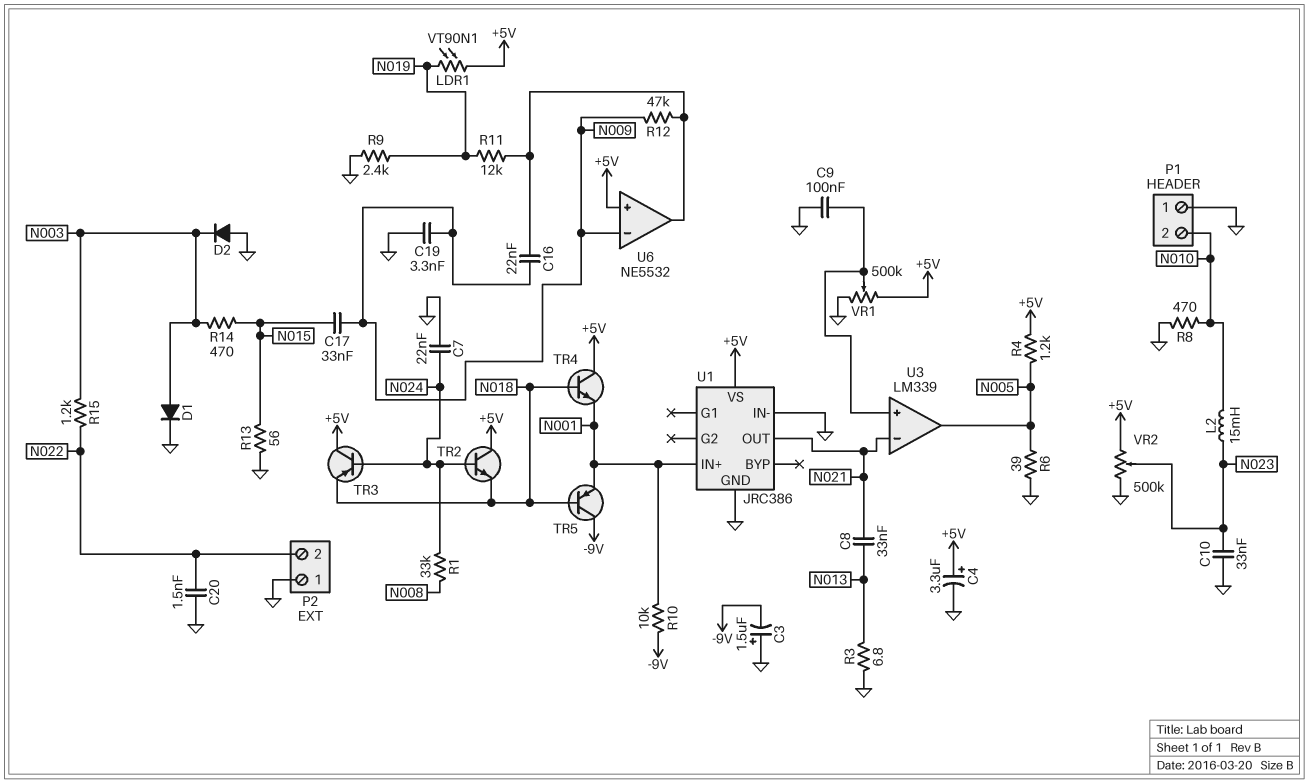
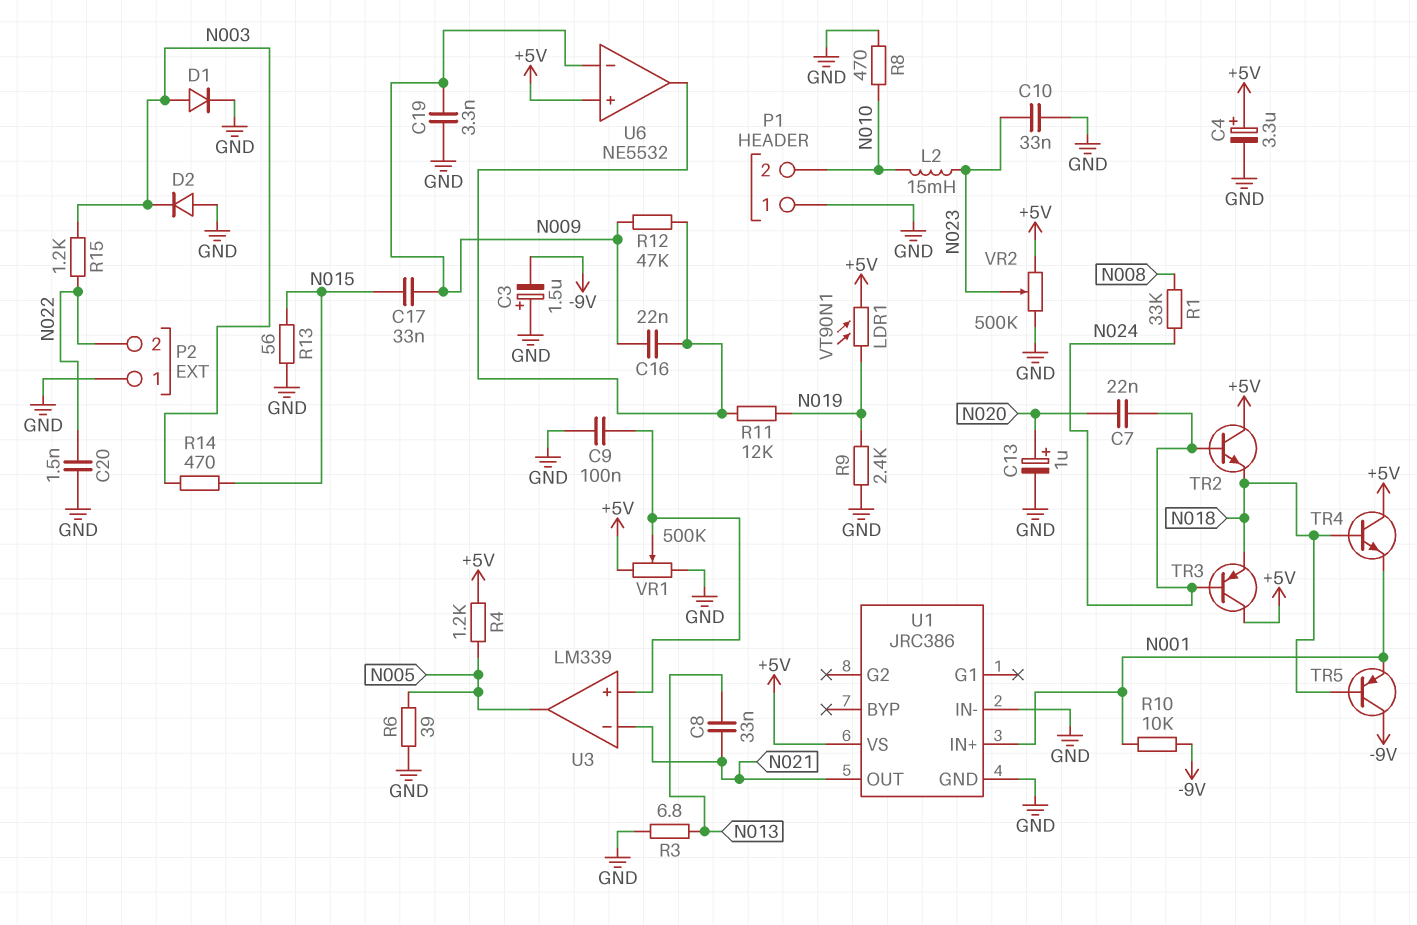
C7: 22nF (GND, N024) -> 22nF (N020, N024)
C13: none -> 1uF (plus N020, minus GND)

